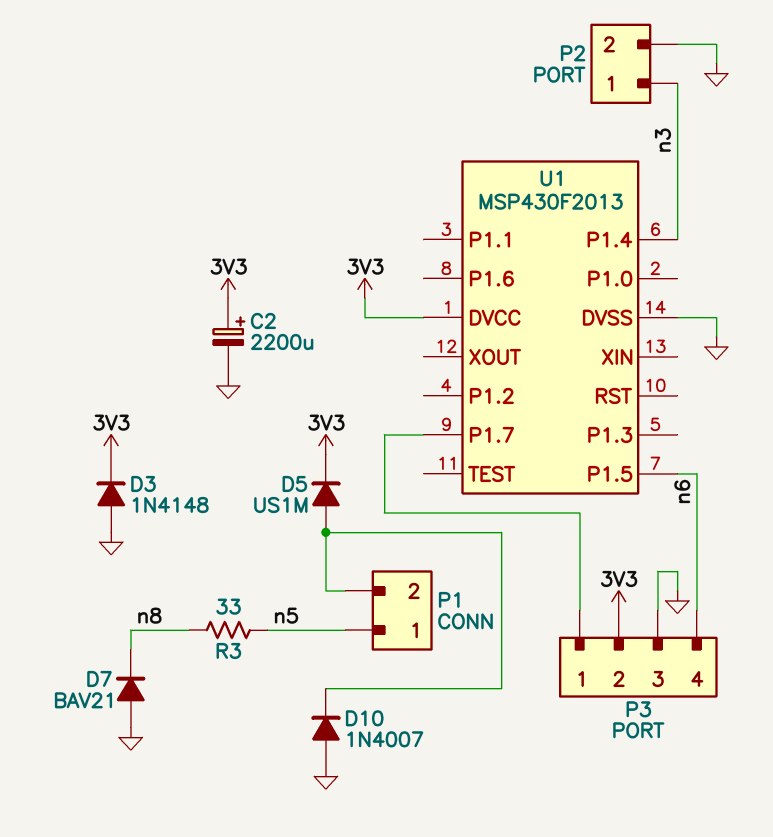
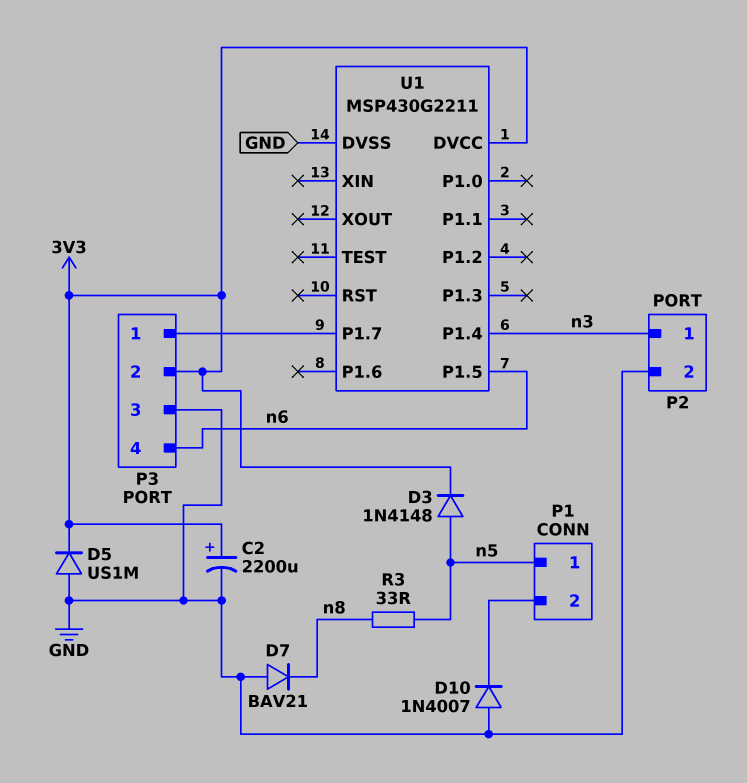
D3: diode 1N4148 (A GND, K 3V3) -> diode 1N4148 (A n5, K 3V3)
D5: diode US1M (A P1/2, K 3V3) -> diode US1M (A GND, K 3V3)
U1: MSP430F2013 -> MSP430G2211

